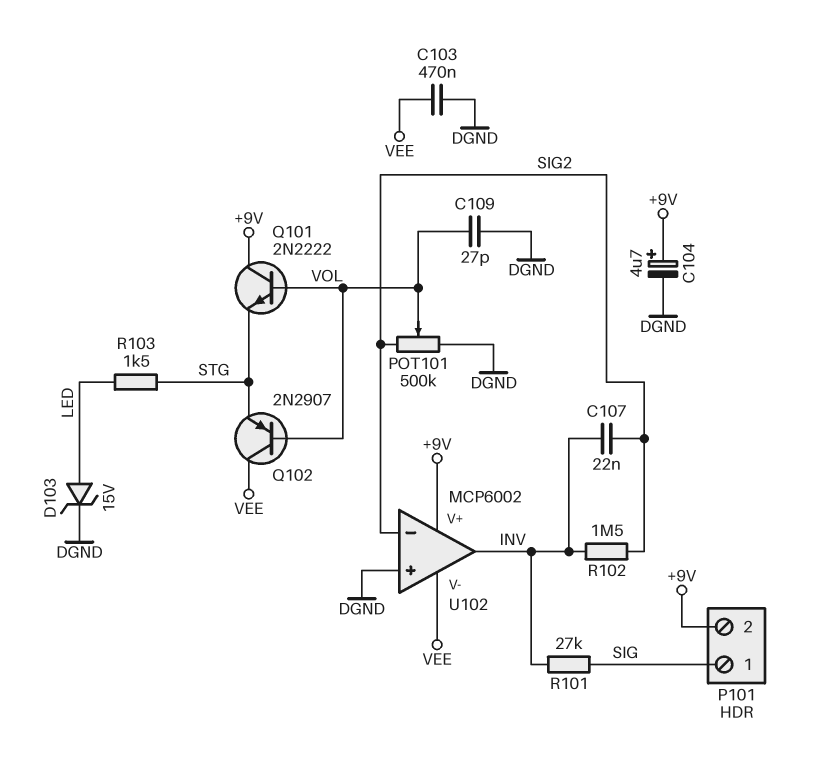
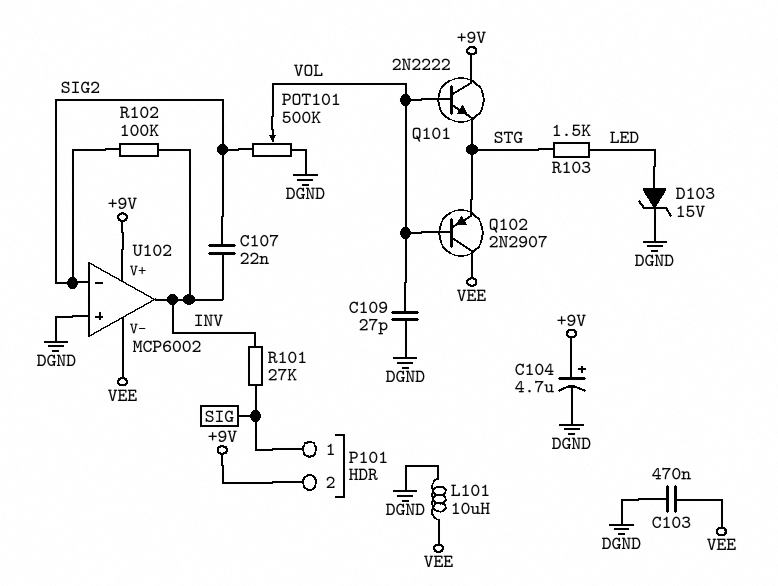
L101: none -> 10uH (DGND, VEE)
R102: 1.5M (INV, SIG2) -> 100k (INV, SIG2)

